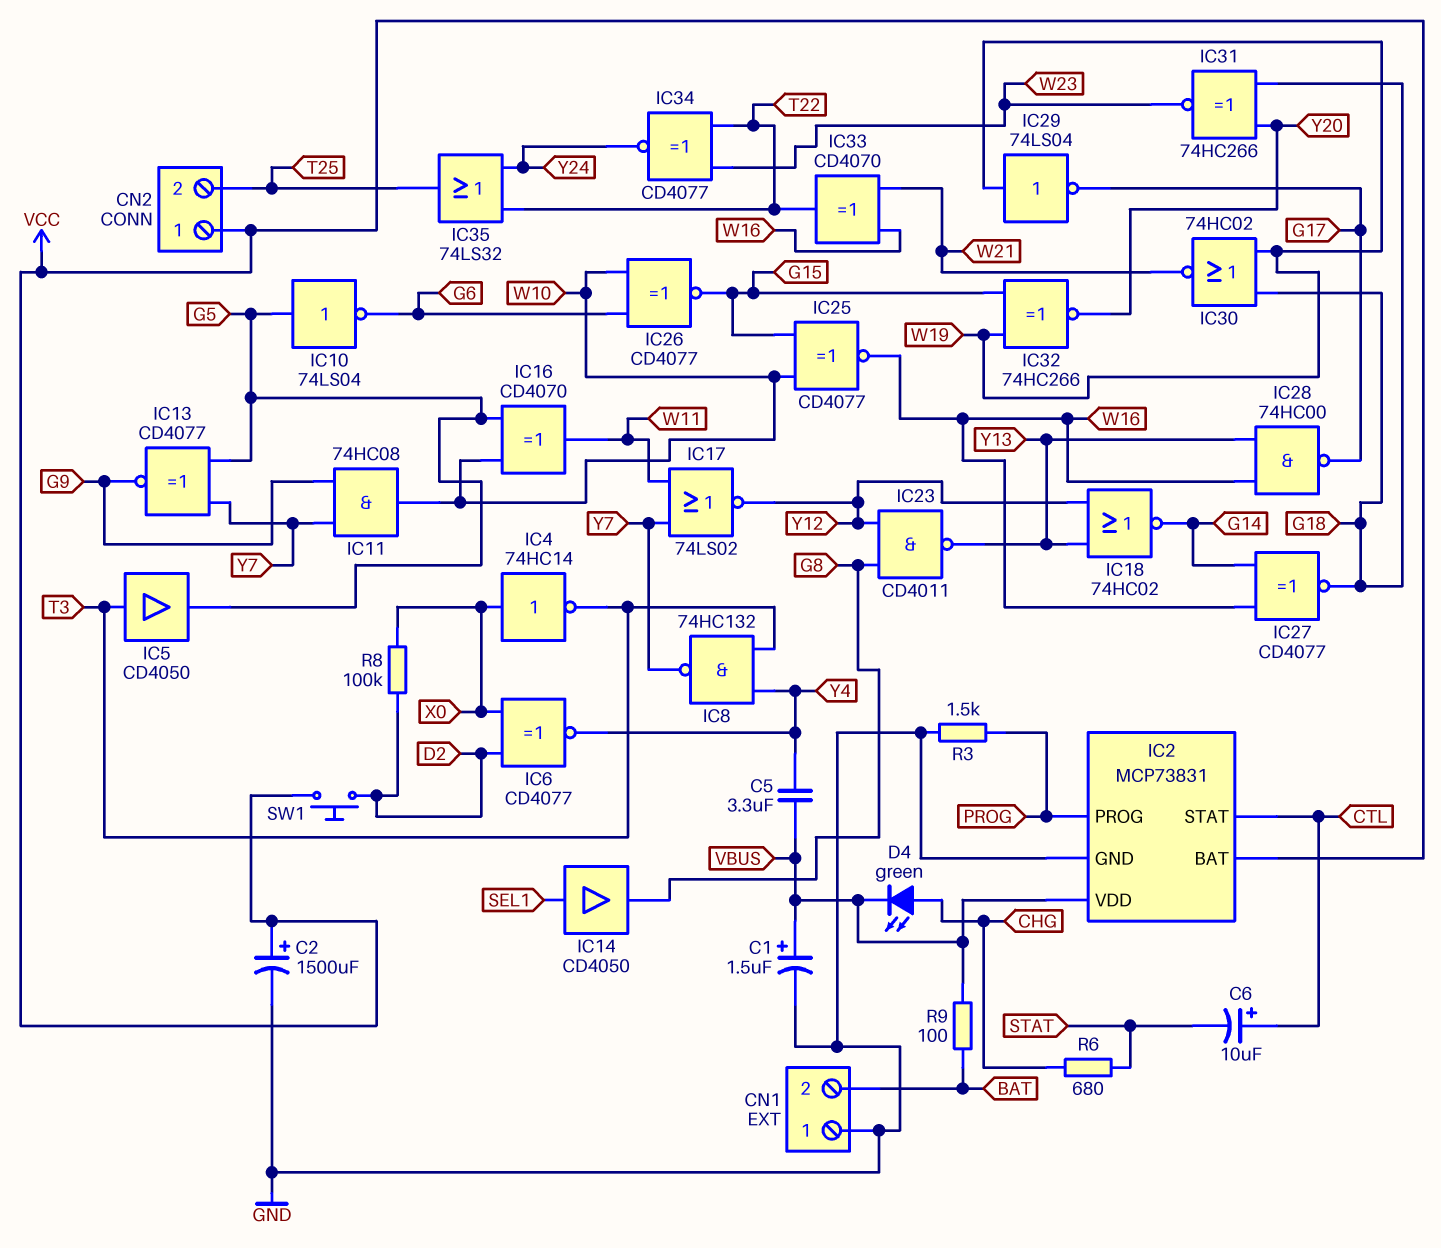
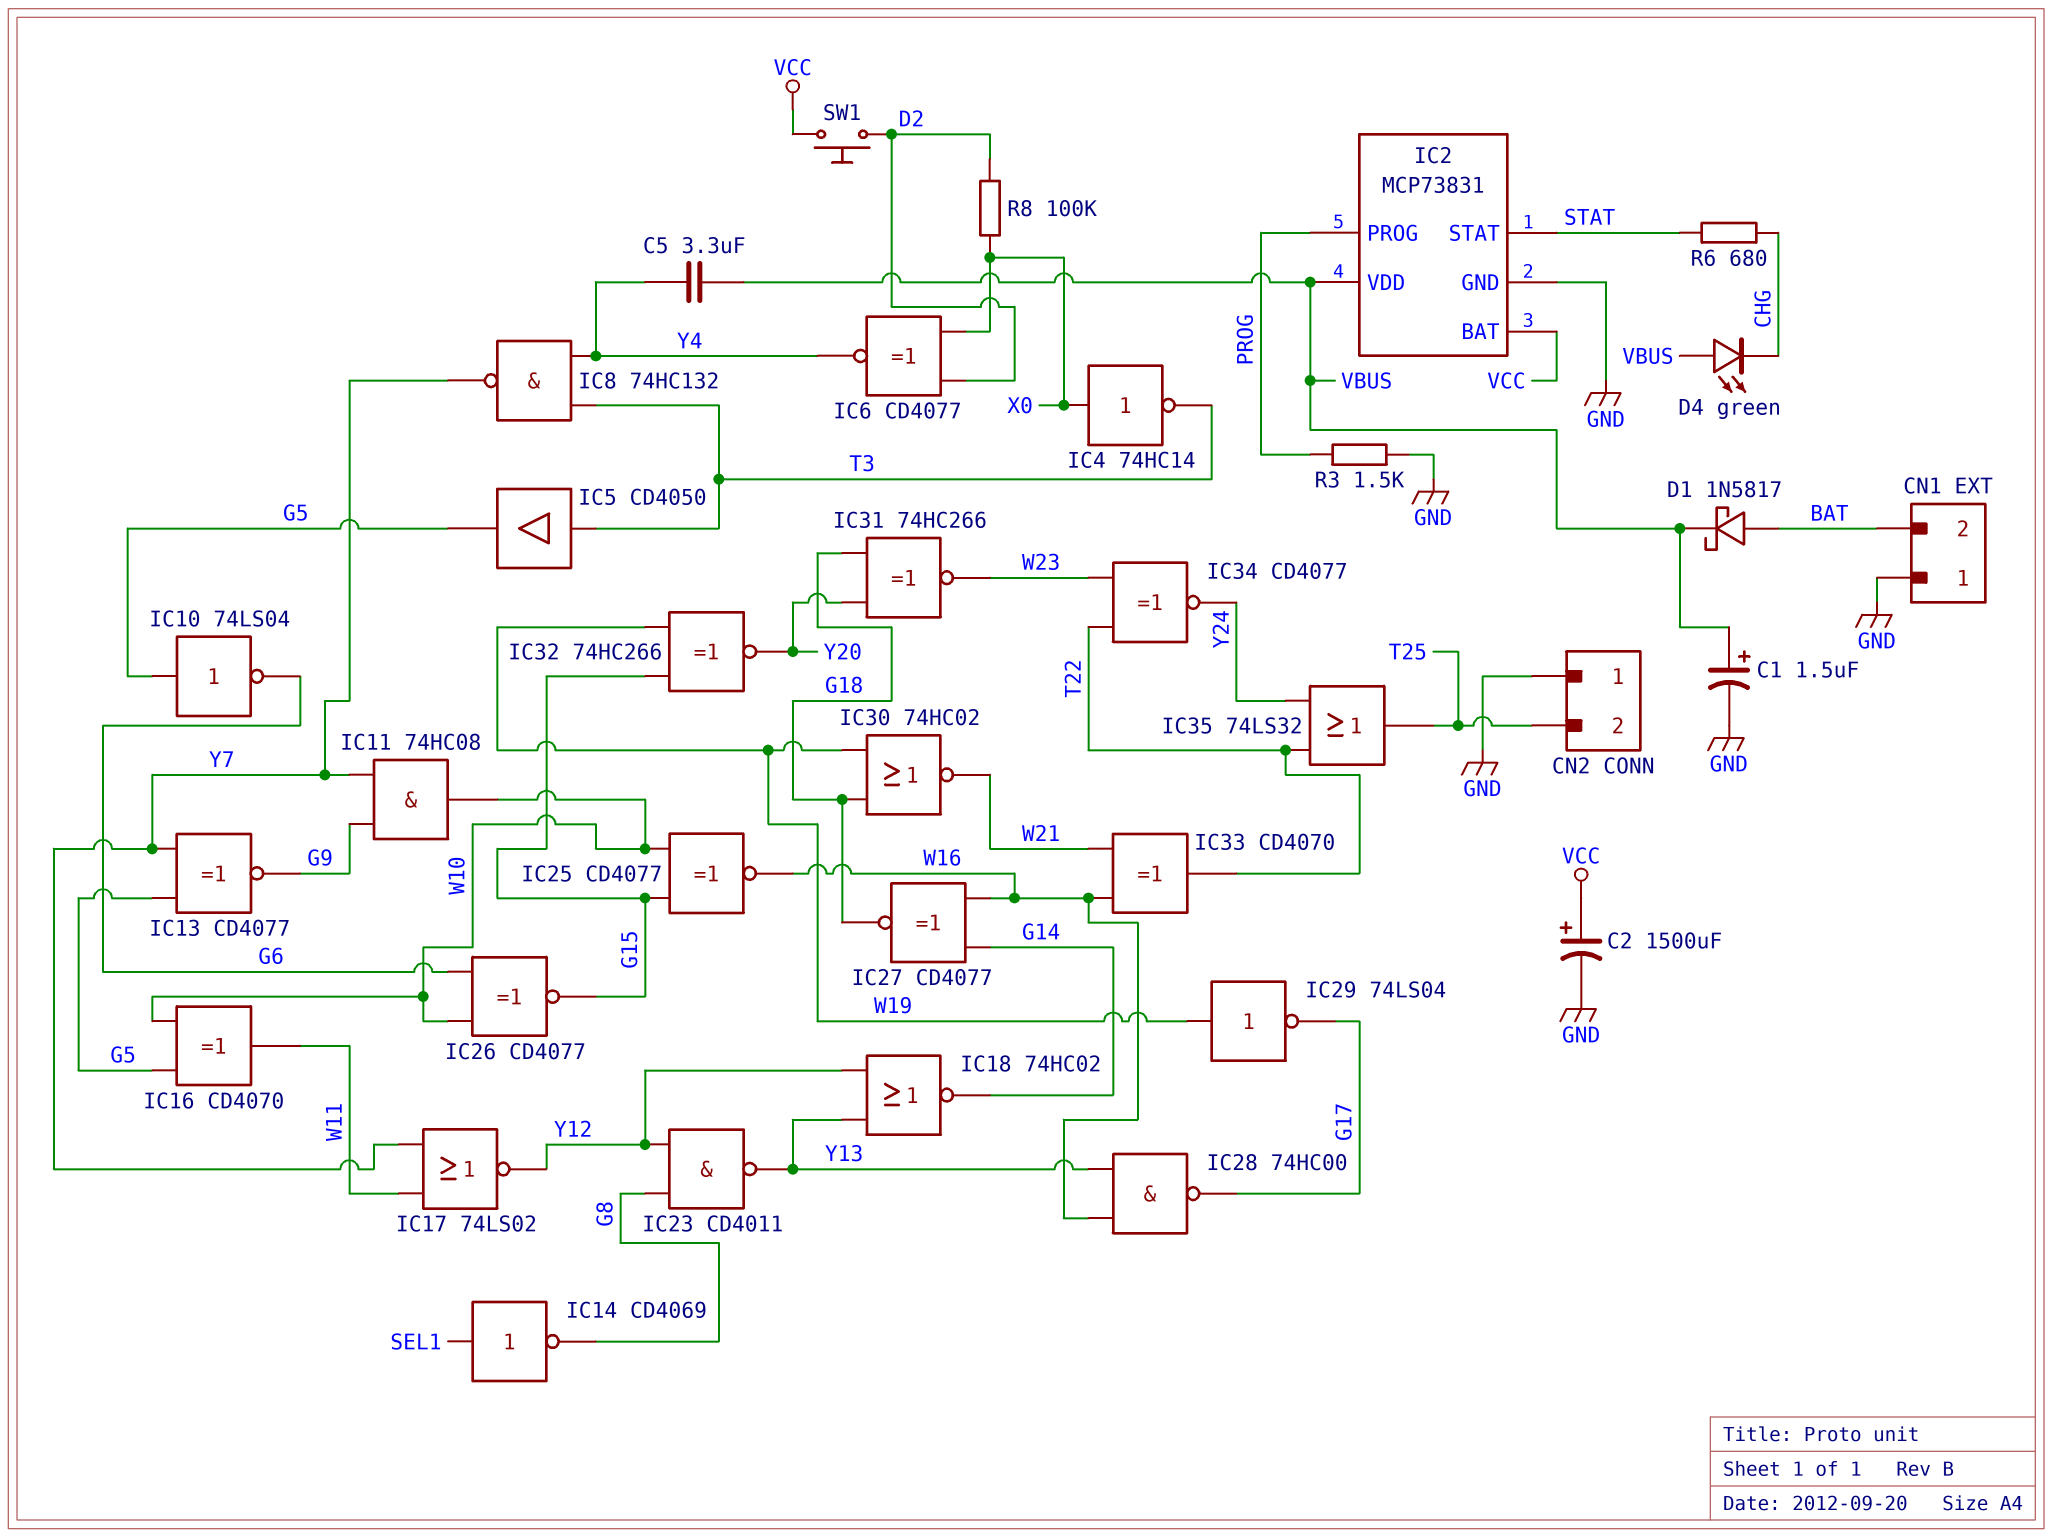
C6: 10uF (plus CTL, minus STAT) -> none
CN2 pin 1: VCC -> GND
D1: none -> schottky 1N5817 (A BAT, K VBUS)
D4: LED green (A CHG, K VBUS) -> LED green (A VBUS, K CHG)
IC2 pin STAT: CTL -> STAT
IC14: buffer CD4050 (in SEL1, out G8) -> NOT CD4069 (in SEL1, out G8)
R9: 100 (BAT, VBUS) -> none

